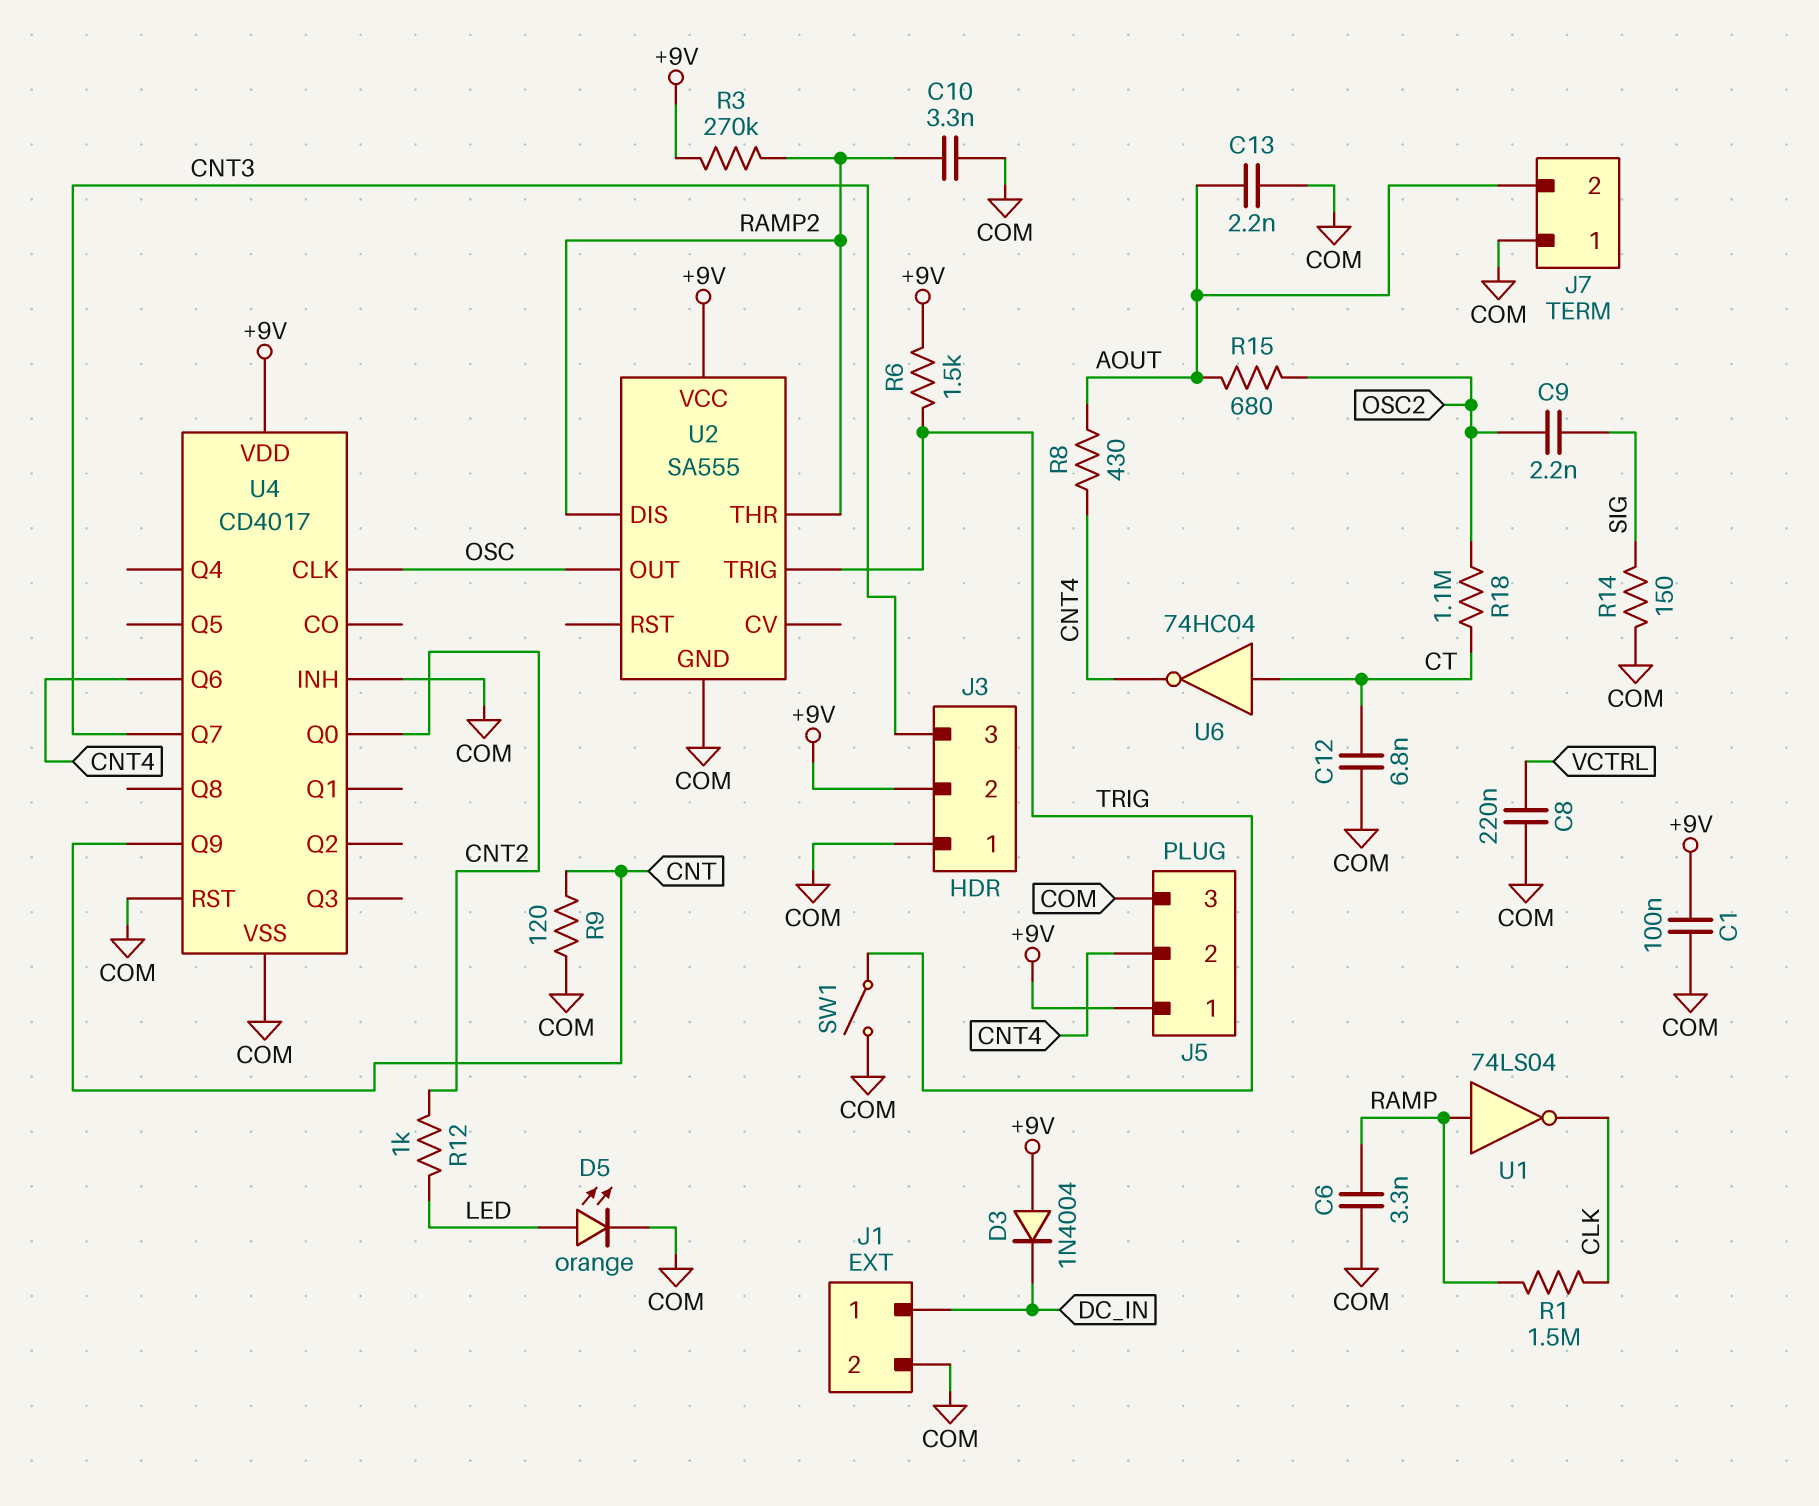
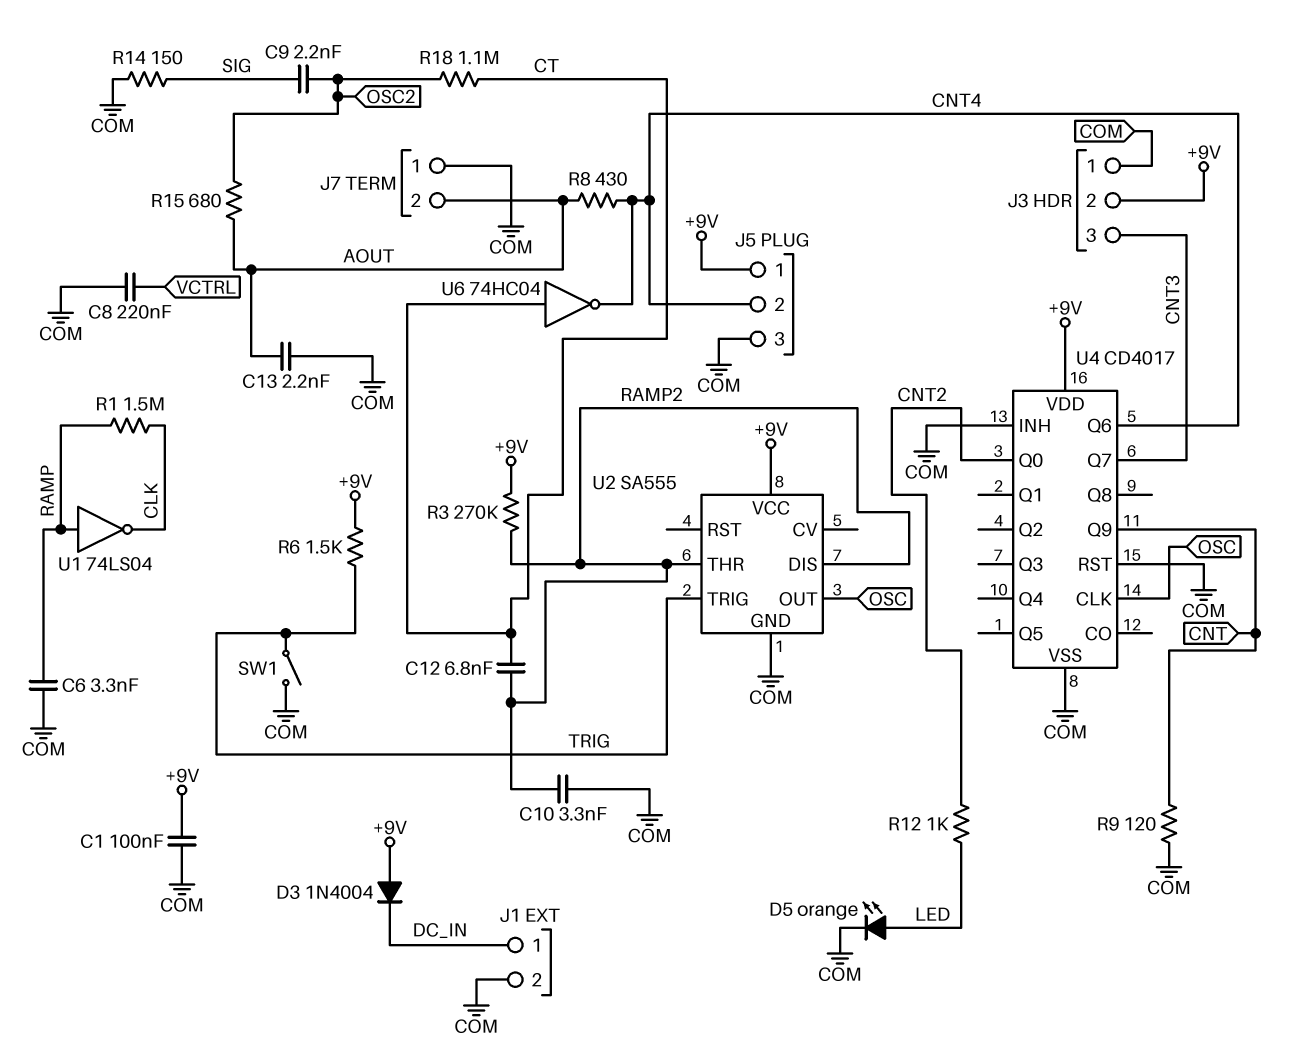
C12: 6.8nF (COM, CT) -> 6.8nF (CT, RAMP2)

